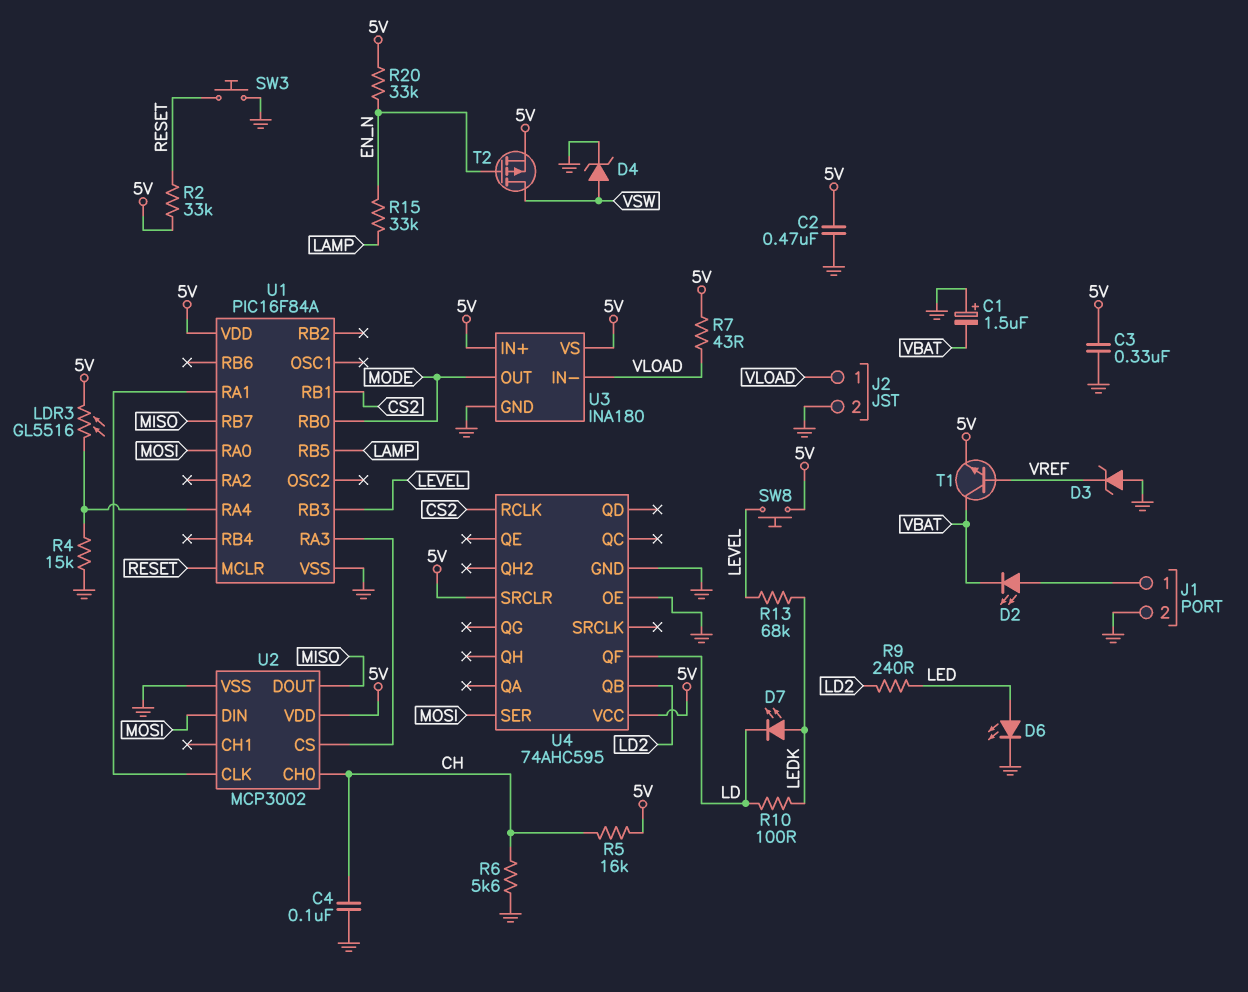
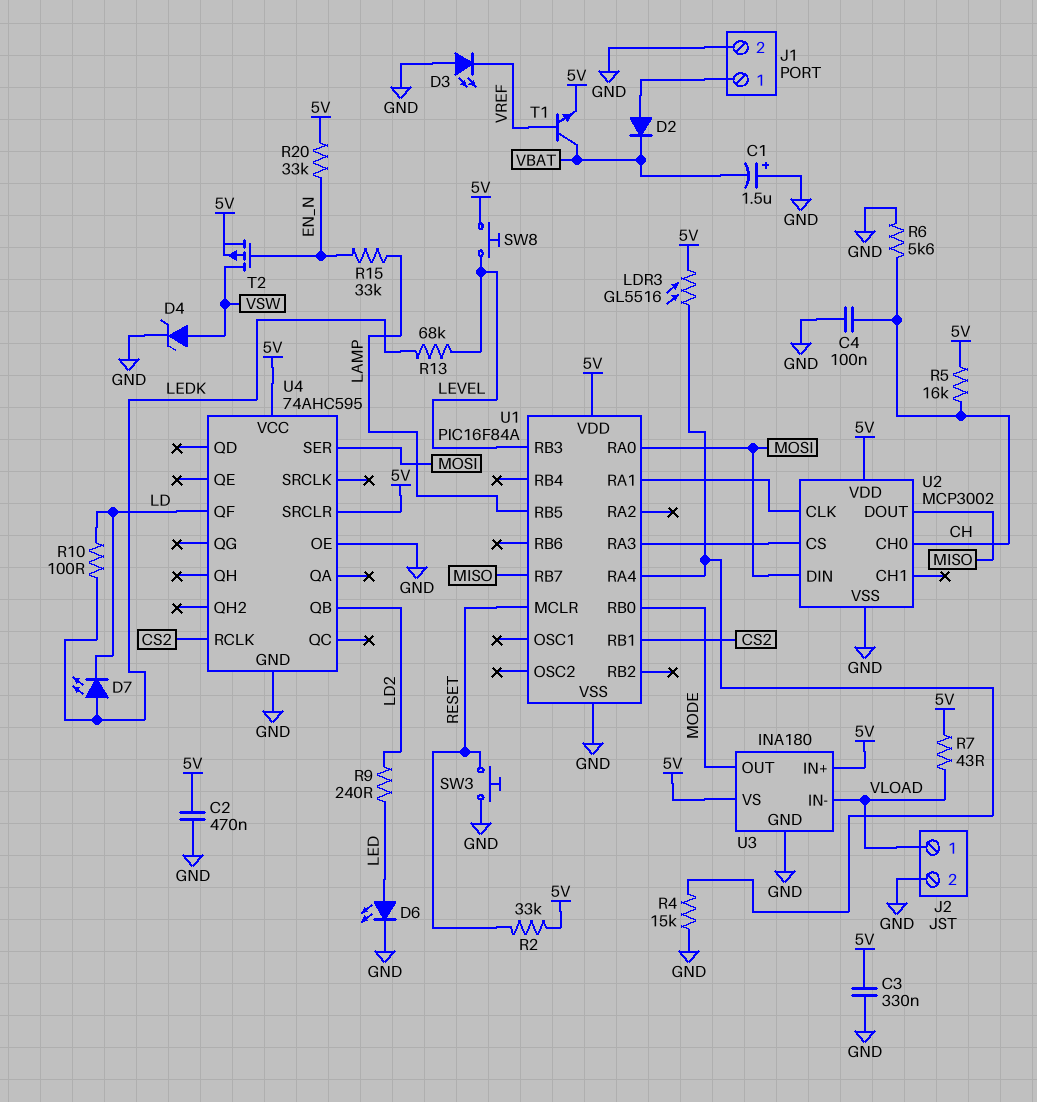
D2: LED (A J1/1, K VBAT) -> diode (A J1/1, K VBAT)
D3: zener (A GND, K VREF) -> LED (A GND, K VREF)

